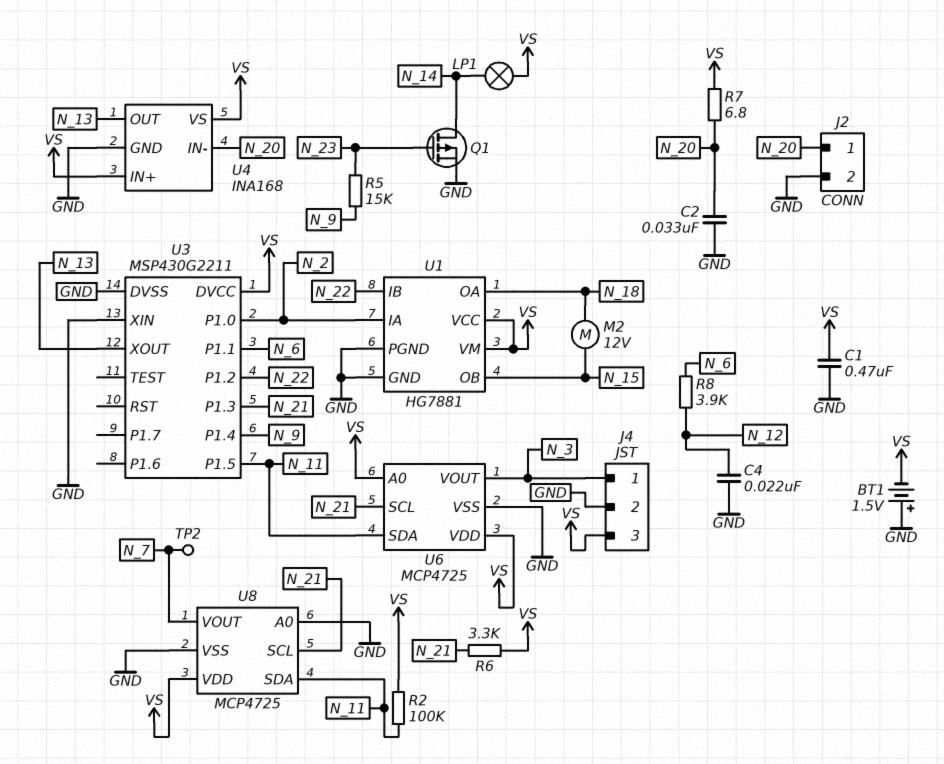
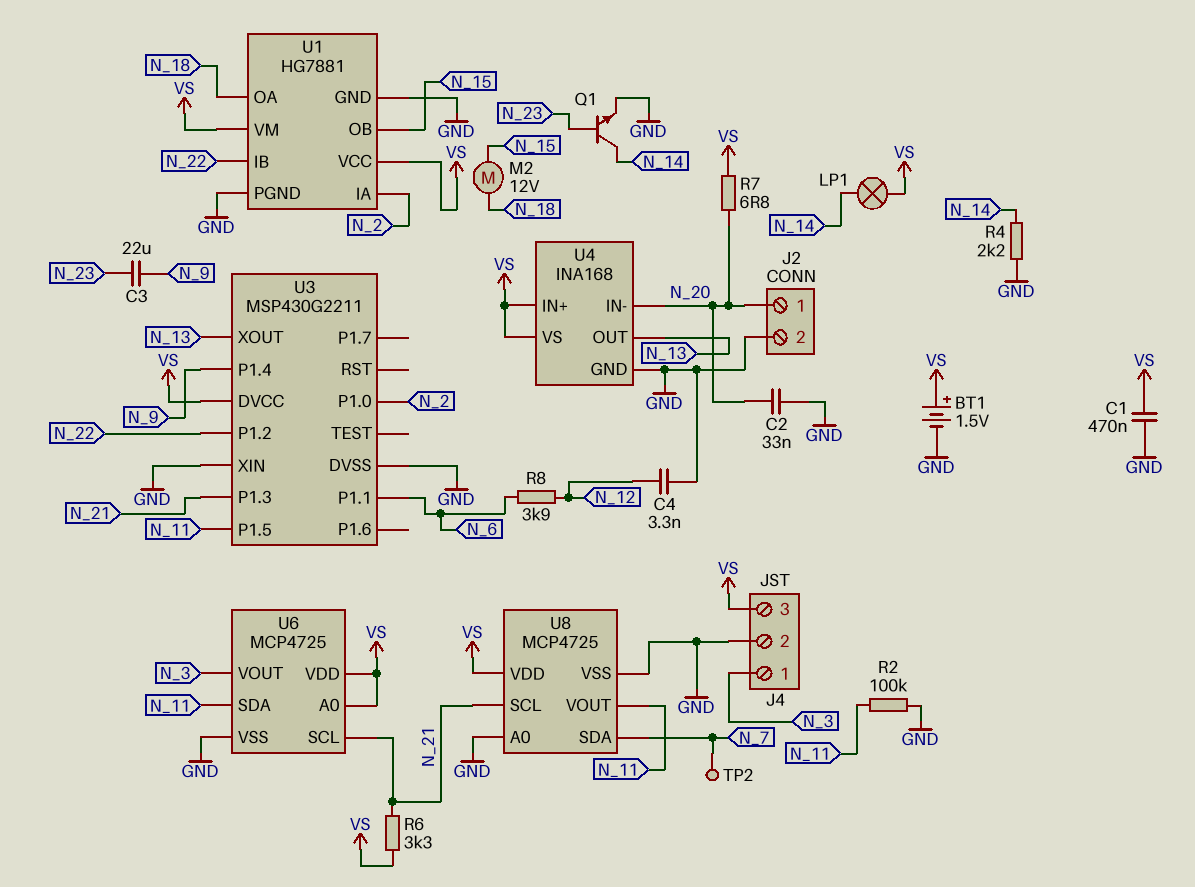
BT1: 1.5V (plus GND, minus VS) -> 1.5V (plus VS, minus GND)
C3: none -> 22uF (N_9, N_23)
C4: 22nF (GND, N_12) -> 3.3nF (GND, N_12)
Q1: PMOS (G N_23, D N_14, S GND) -> NPN (B N_23, C N_14, E GND)
R2: 100k (N_11, VS) -> 100k (GND, N_11)
R4: none -> 2.2k (GND, N_14)
R5: 15k (N_9, N_23) -> none
U8 pin SDA: N_11 -> N_7
U8 pin VOUT: N_7 -> N_11

